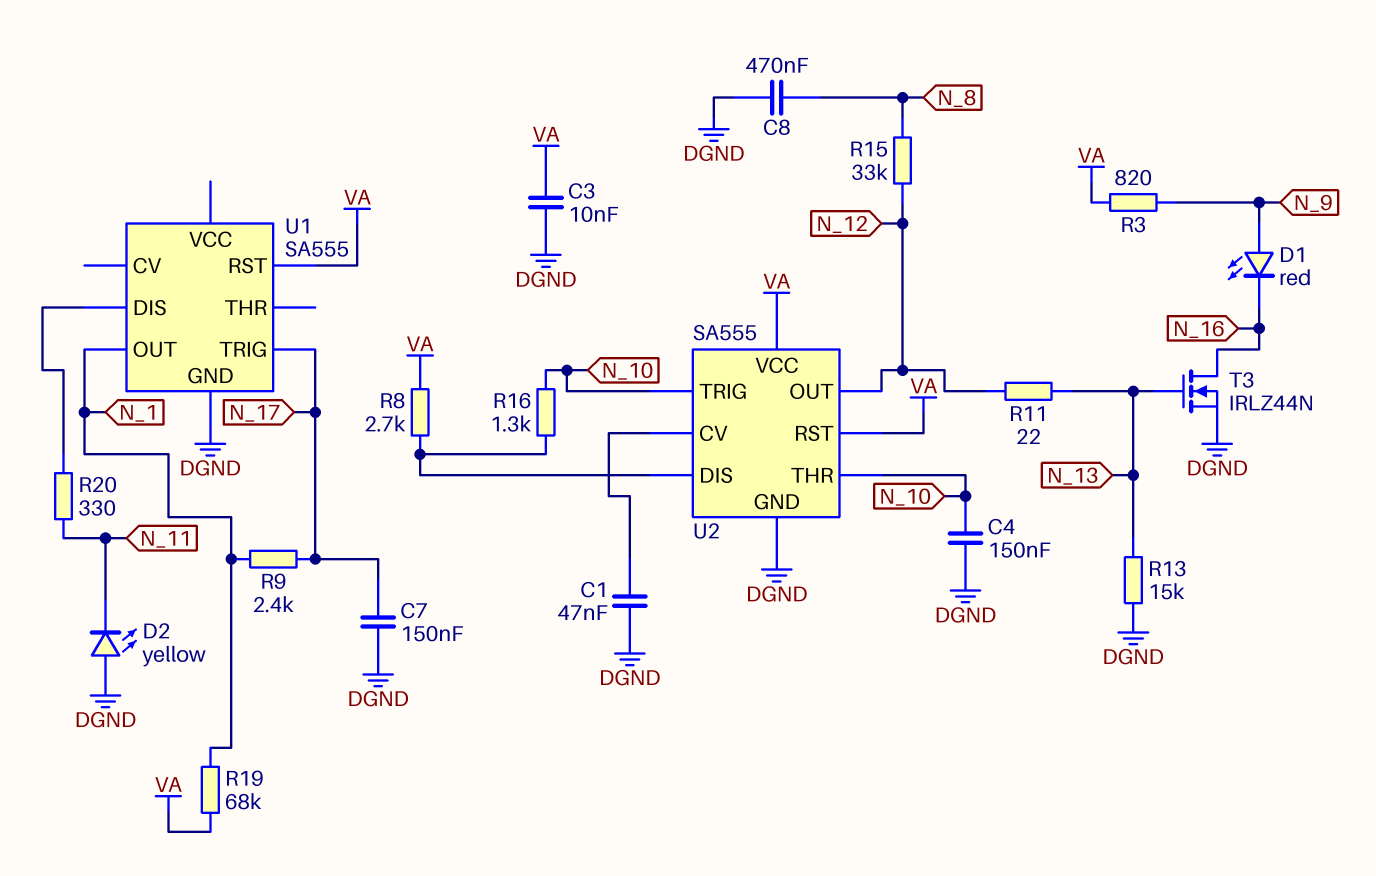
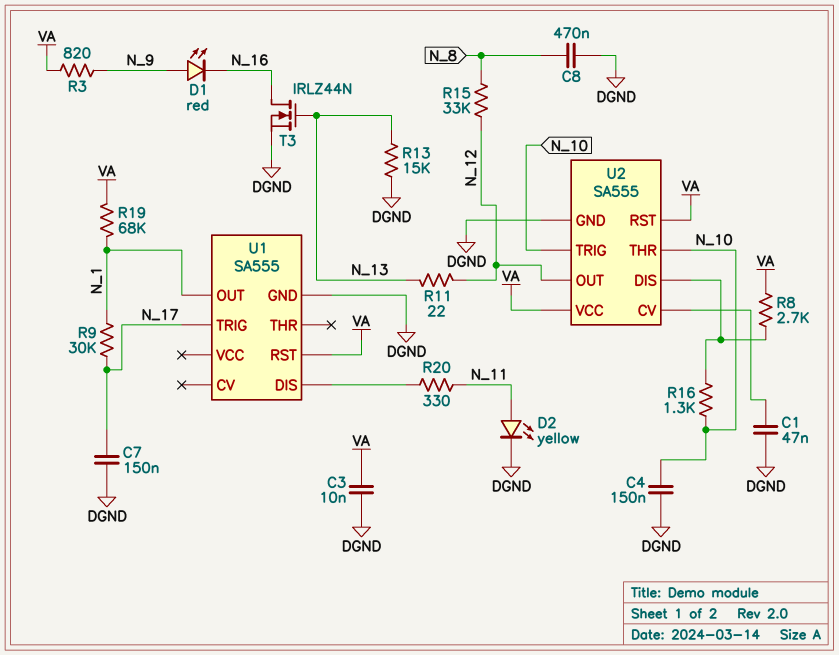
D2: LED yellow (A DGND, K N_11) -> LED yellow (A N_11, K DGND)
R9: 2.4k (N_1, N_17) -> 30k (N_1, N_17)

